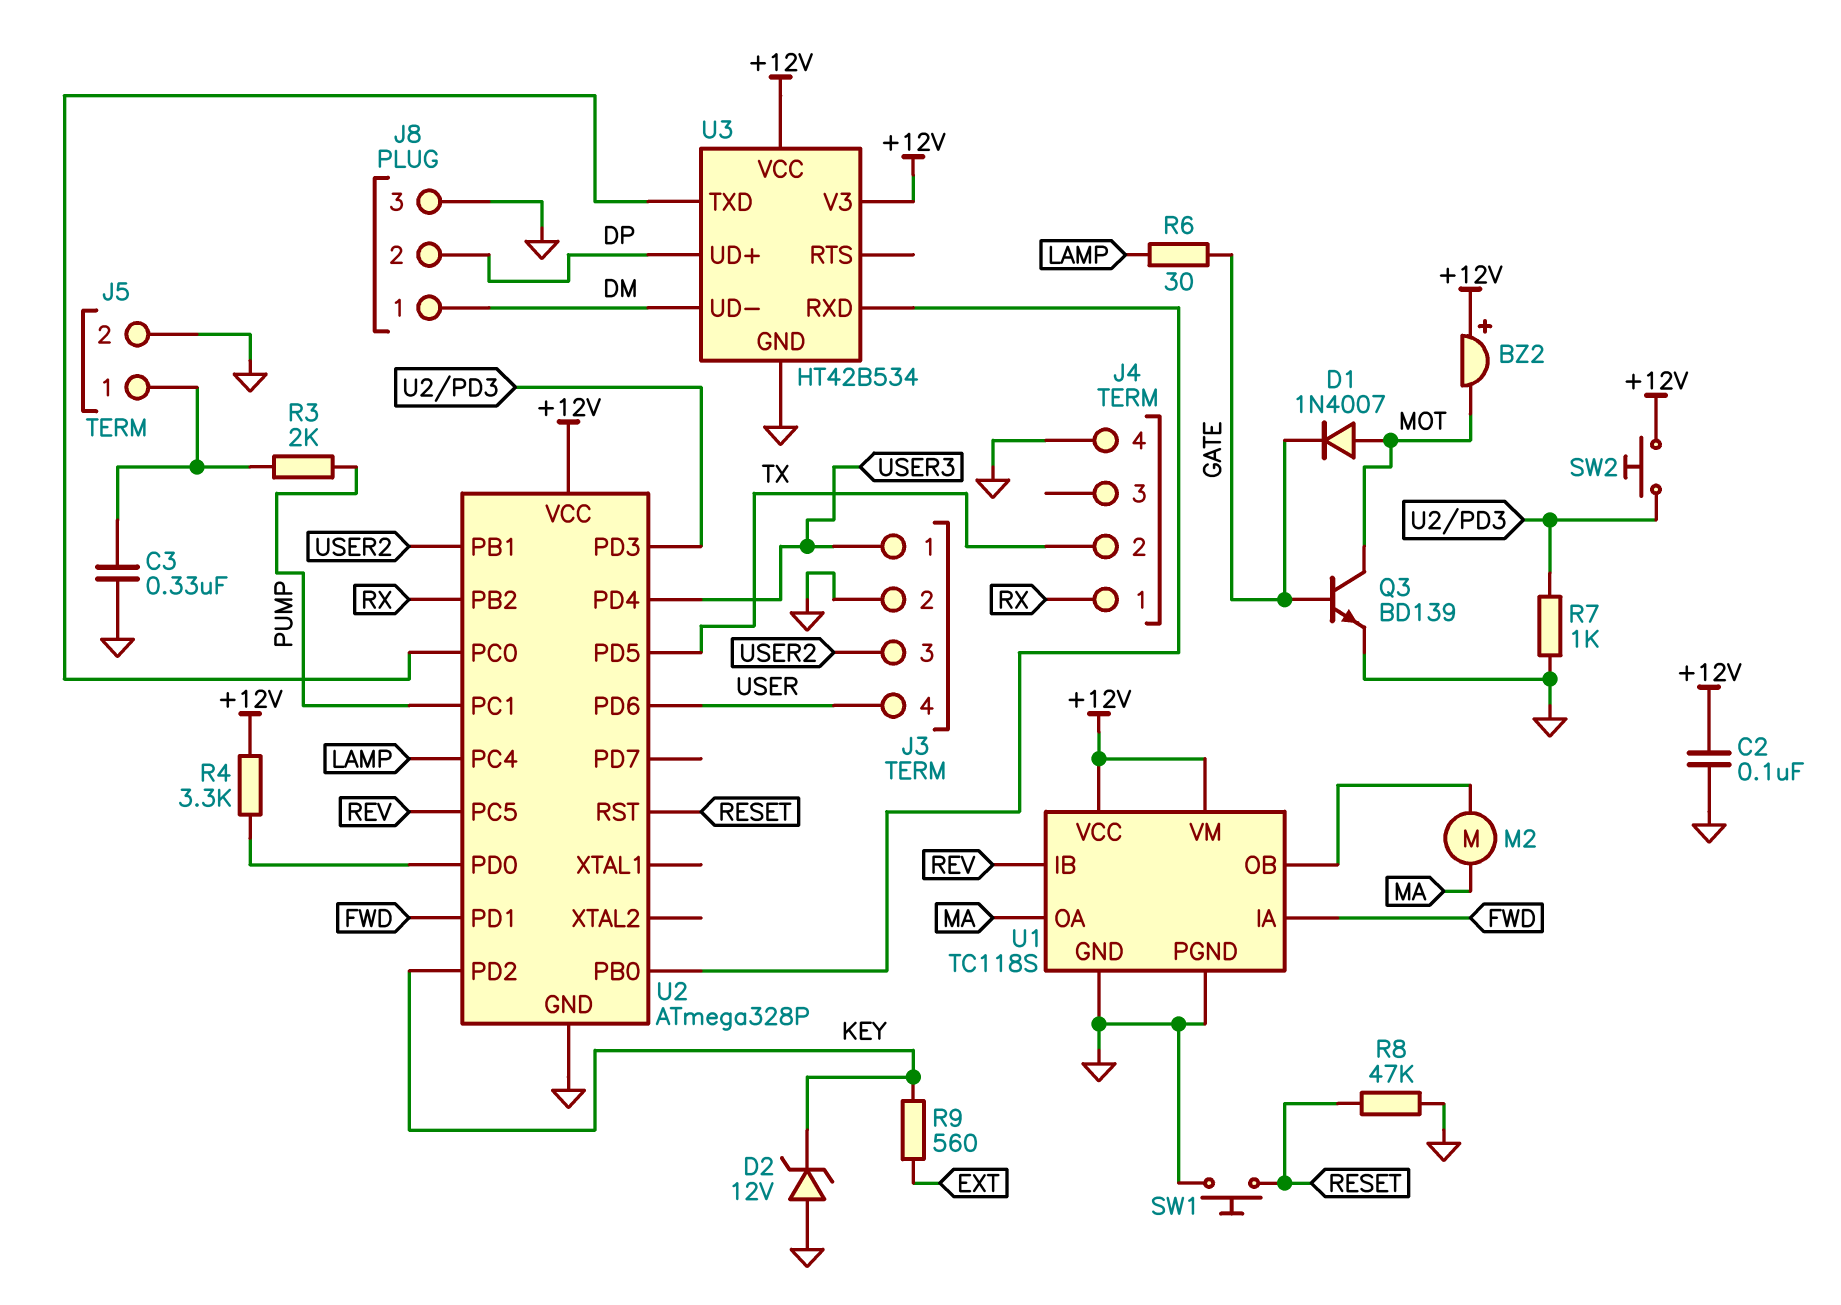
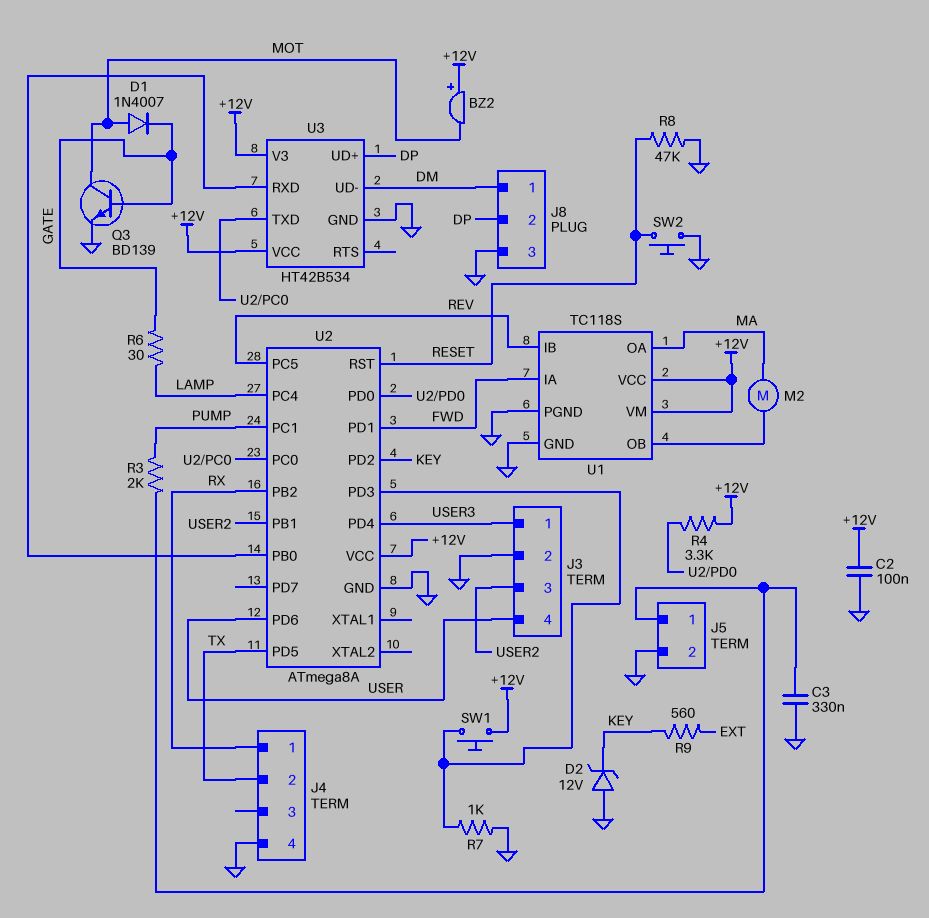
SW1: button (GND, RESET) -> button (+12V, U2/PD3)
SW2: button (+12V, U2/PD3) -> button (GND, RESET)
U2: ATmega328P -> ATmega8A

